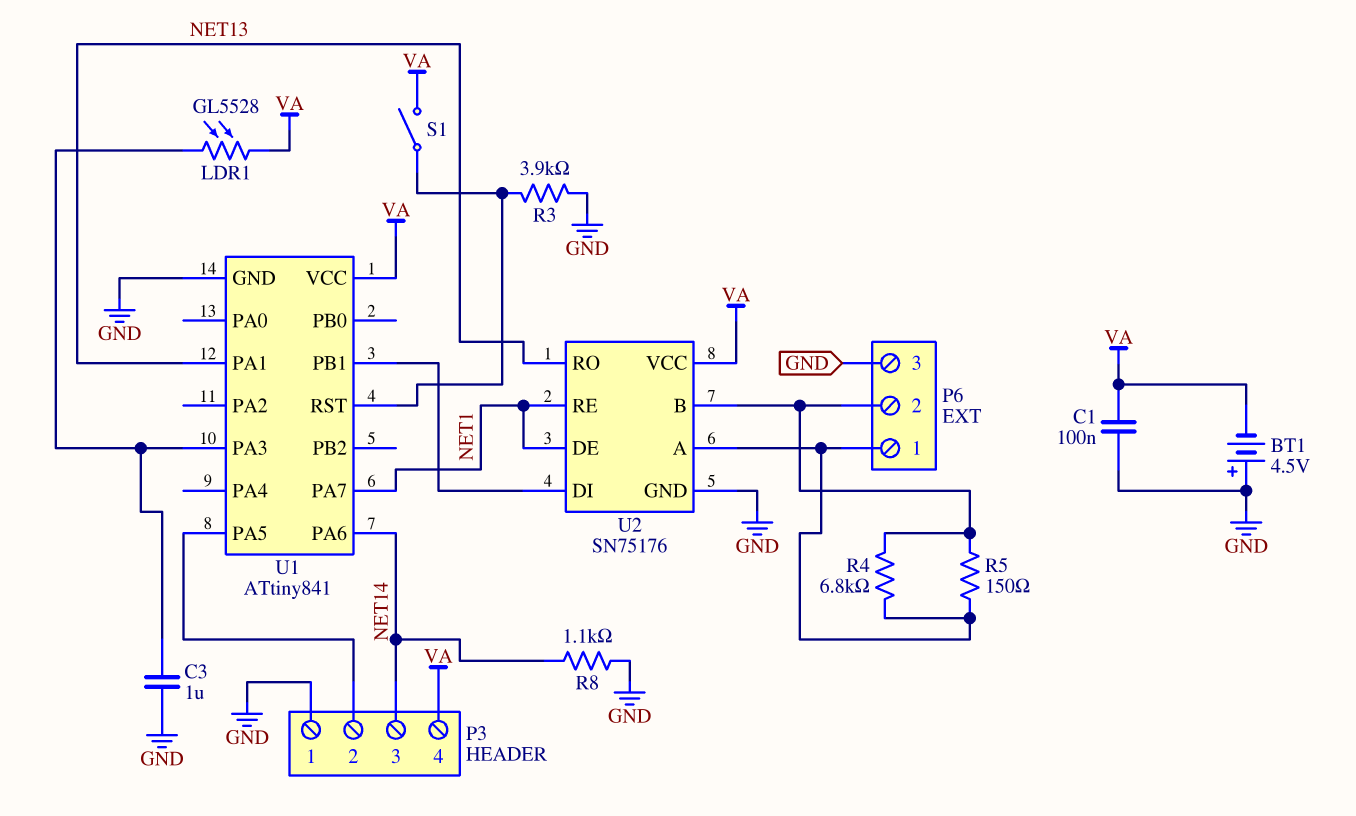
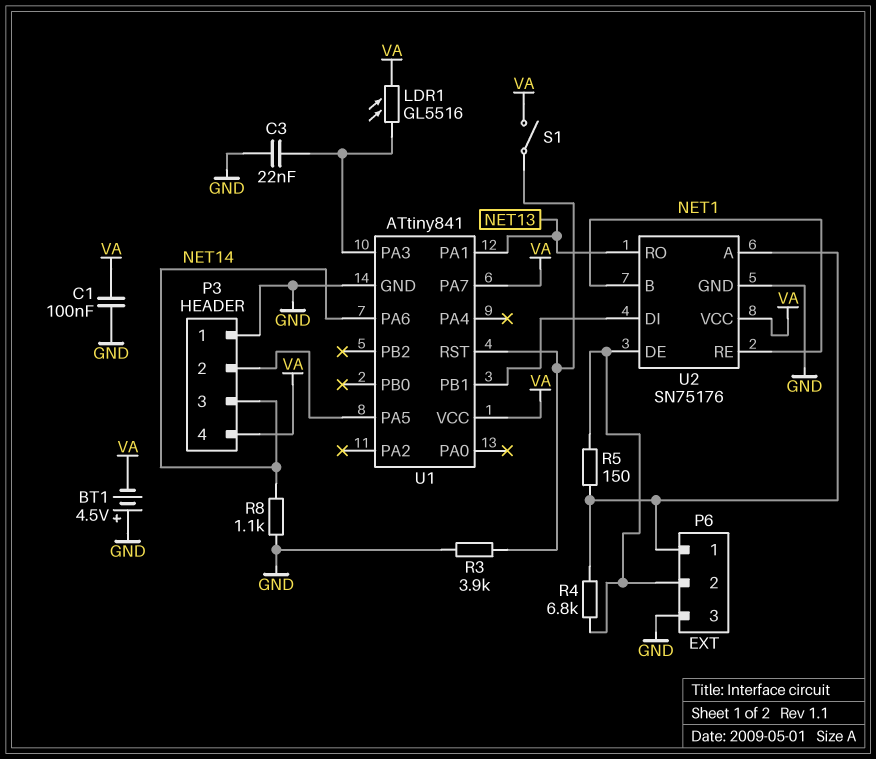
C3: 1uF (GND, U1/PA3) -> 22nF (GND, U1/PA3)
LDR1: GL5528 (U1/PA3, VA) -> GL5516 (U1/PA3, VA)
U1 pin PA7: NET1 -> VA
U2 pin B: P6/2 -> NET1
U2 pin DE: NET1 -> P6/2

